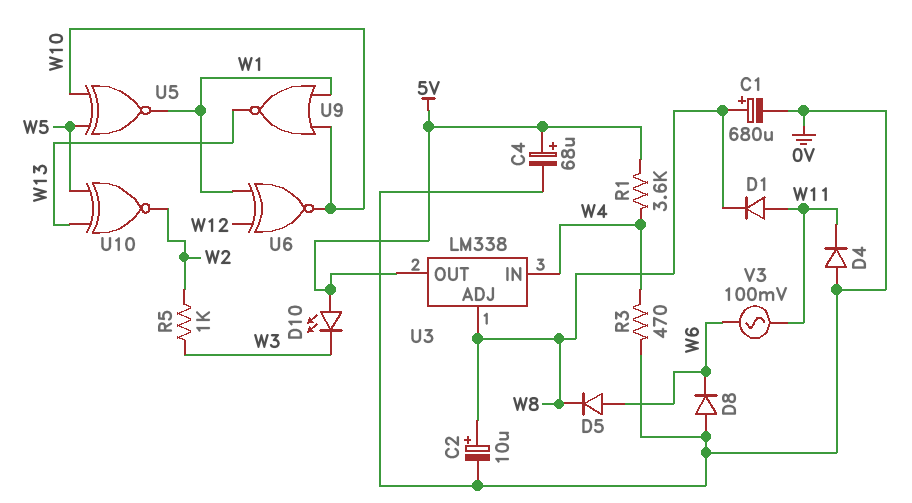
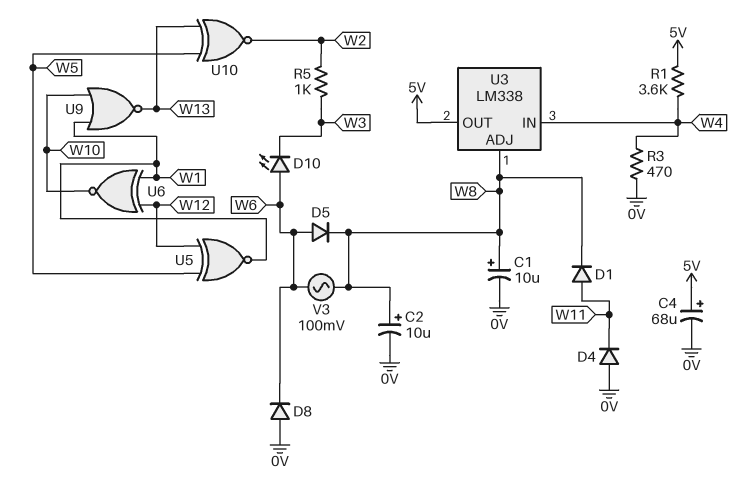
C1: 680uF (plus W8, minus 0V) -> 10uF (plus W8, minus 0V)
D10: LED (A 5V, K W3) -> LED (A W6, K W3)
U5: XNOR (in W5, in W10, out W1) -> XNOR (in W5, in W12, out W1)
V3: AC 100mV (W6, W11) -> AC 100mV (W6, W8)

